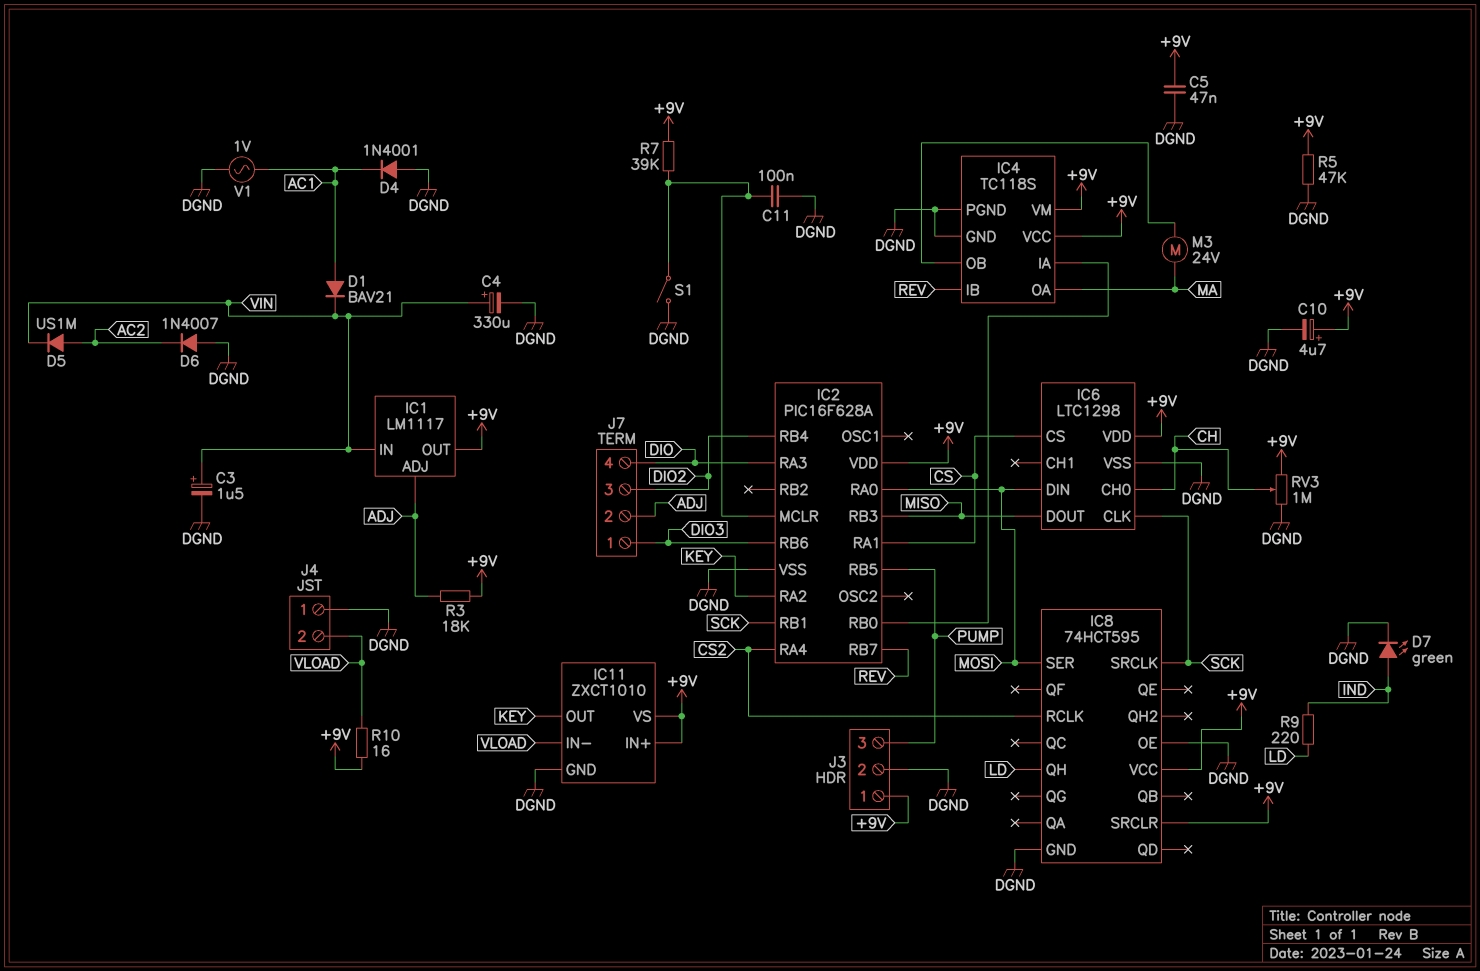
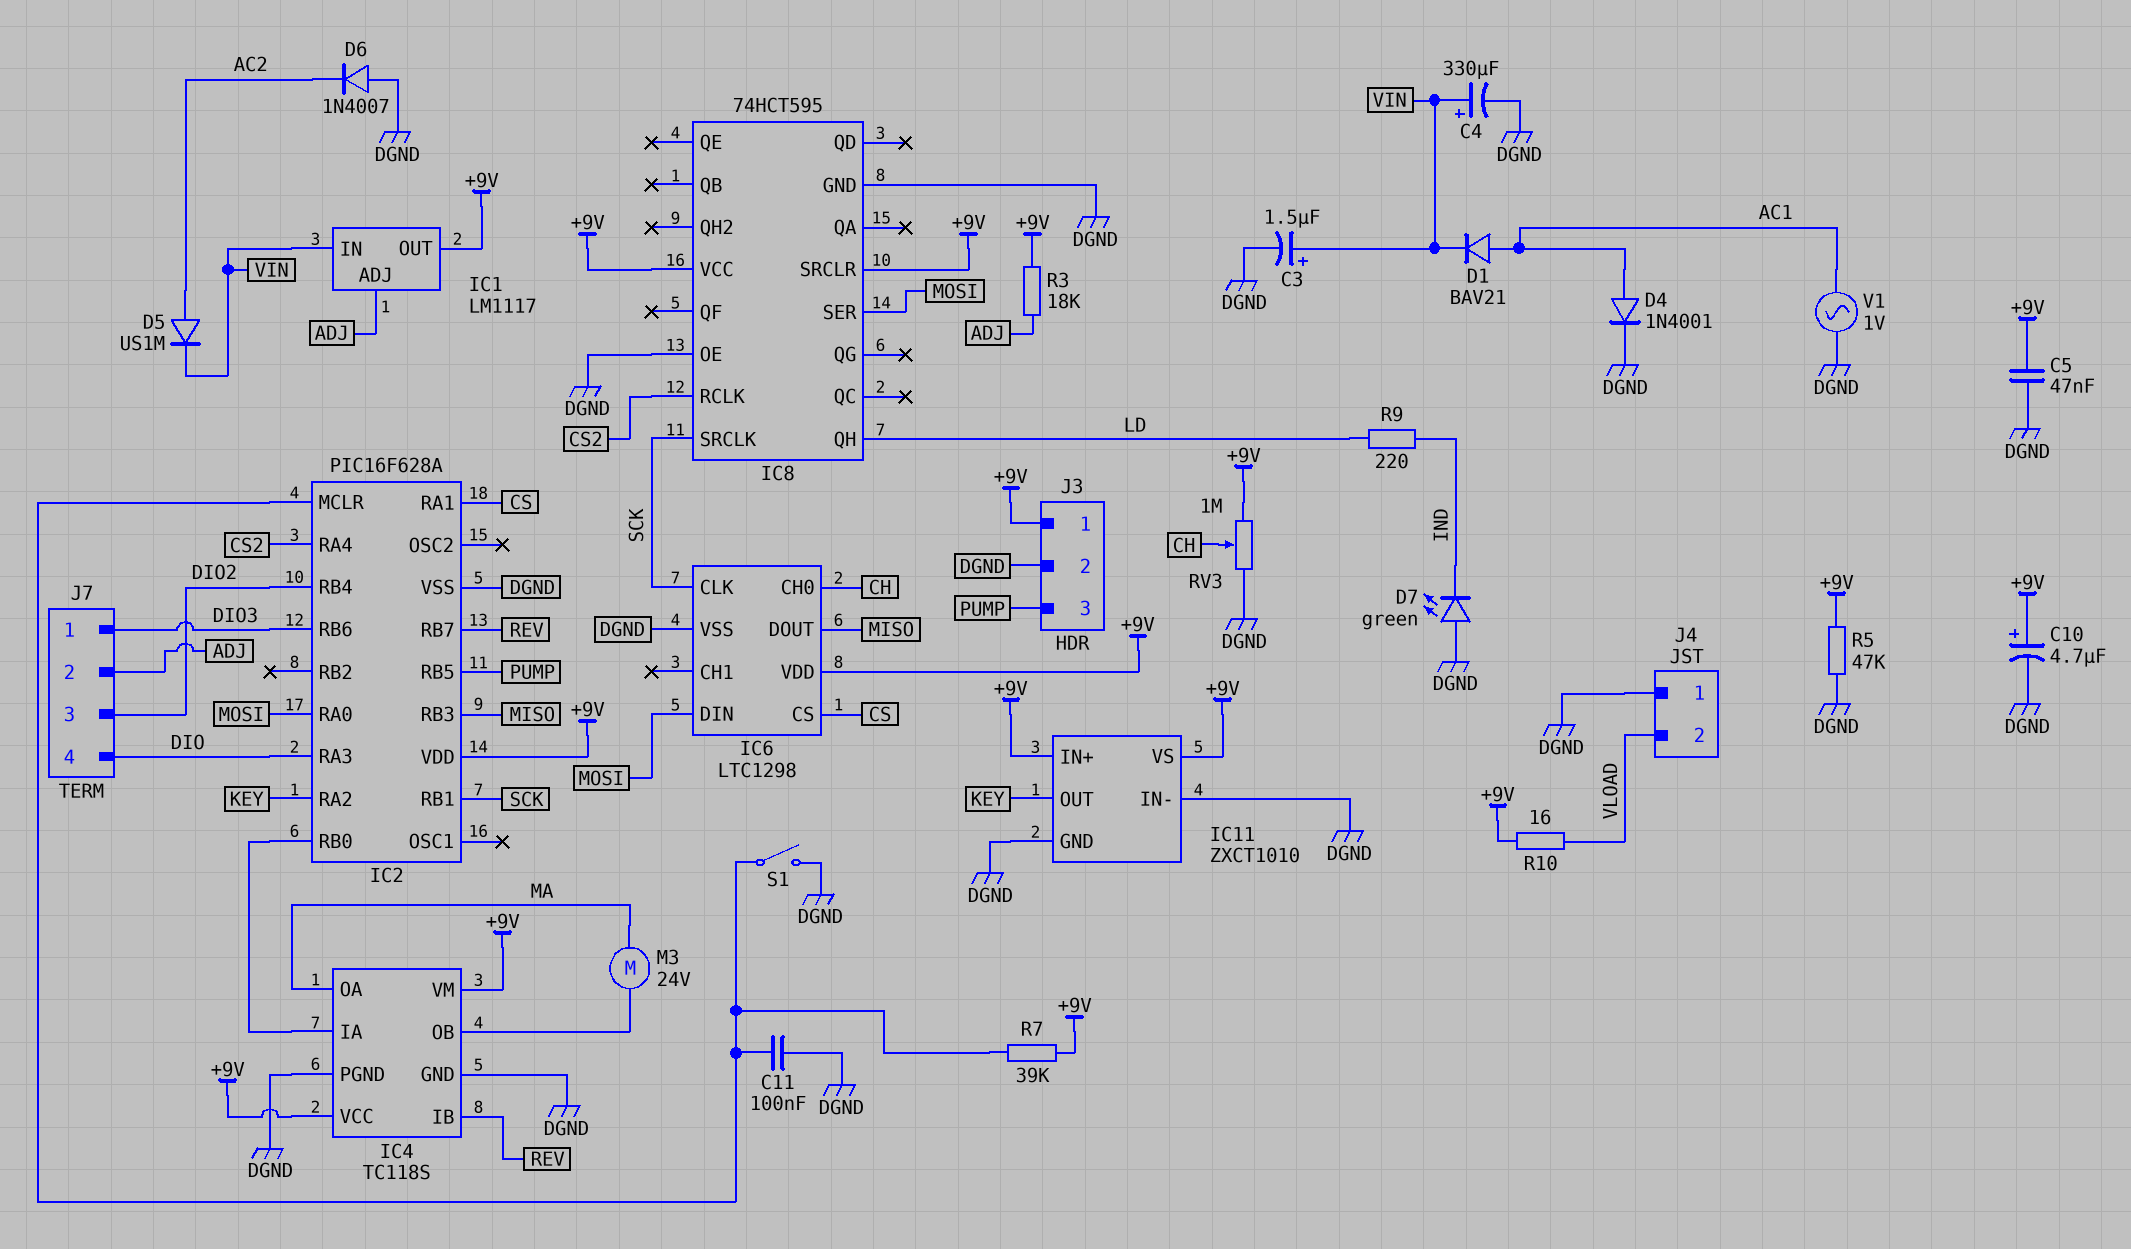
D4: diode 1N4001 (A DGND, K AC1) -> diode 1N4001 (A AC1, K DGND)
D7: LED green (A IND, K DGND) -> LED green (A DGND, K IND)
IC11 pin IN-: VLOAD -> DGND

